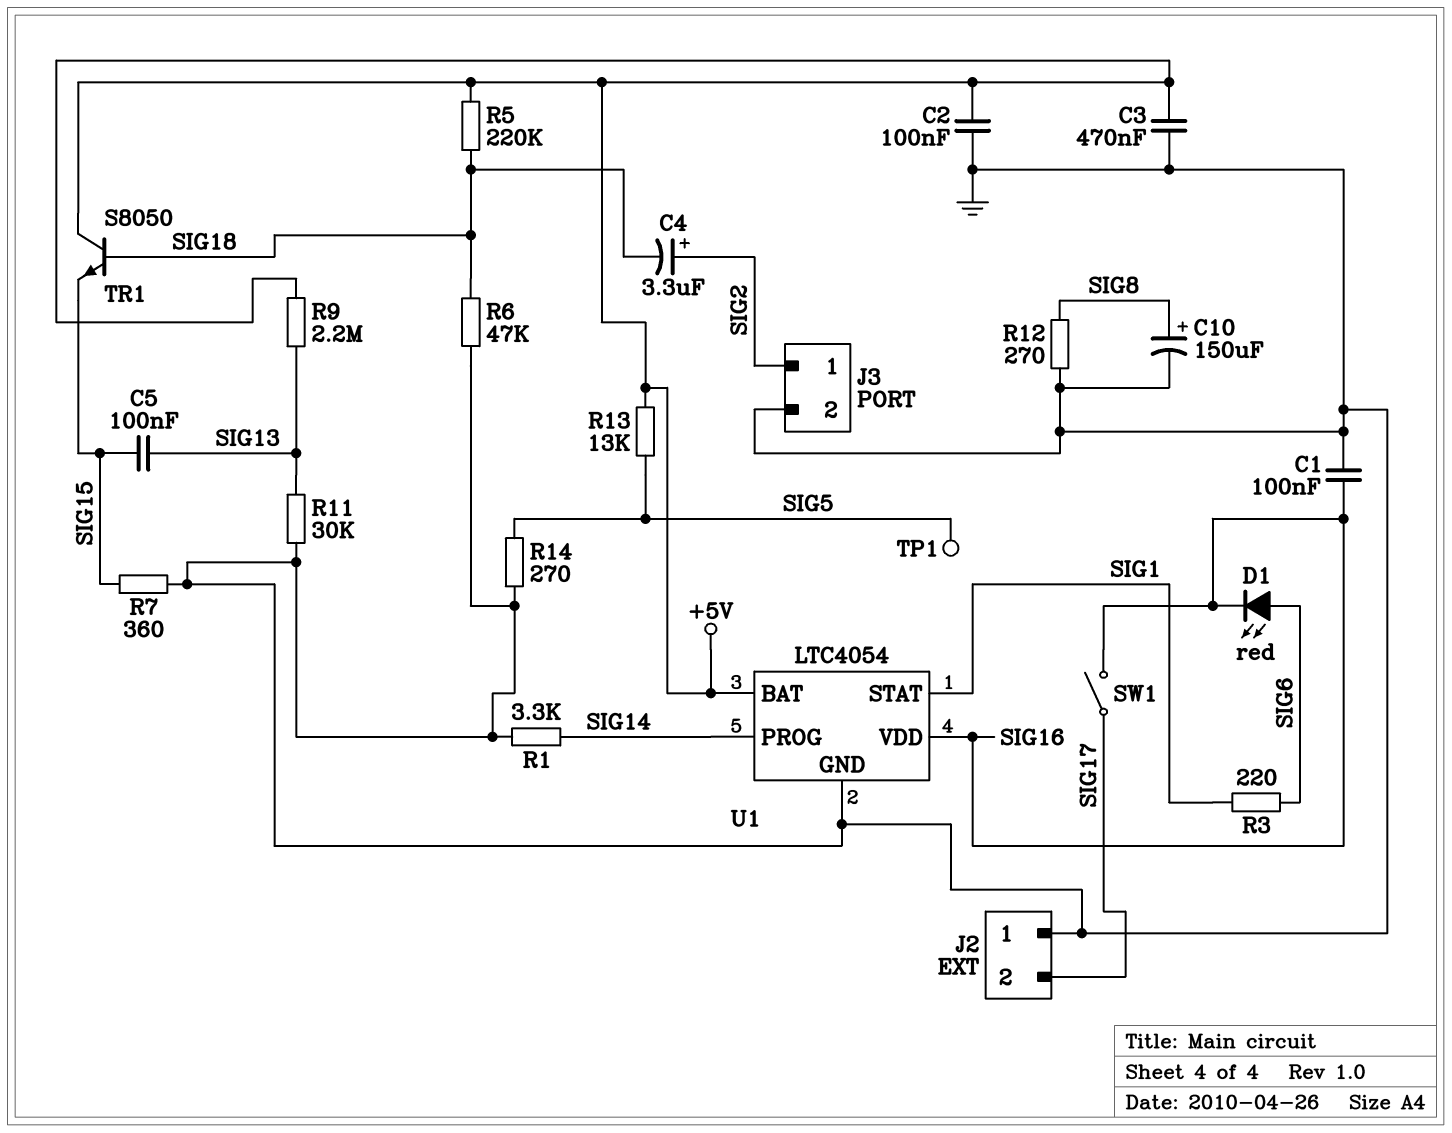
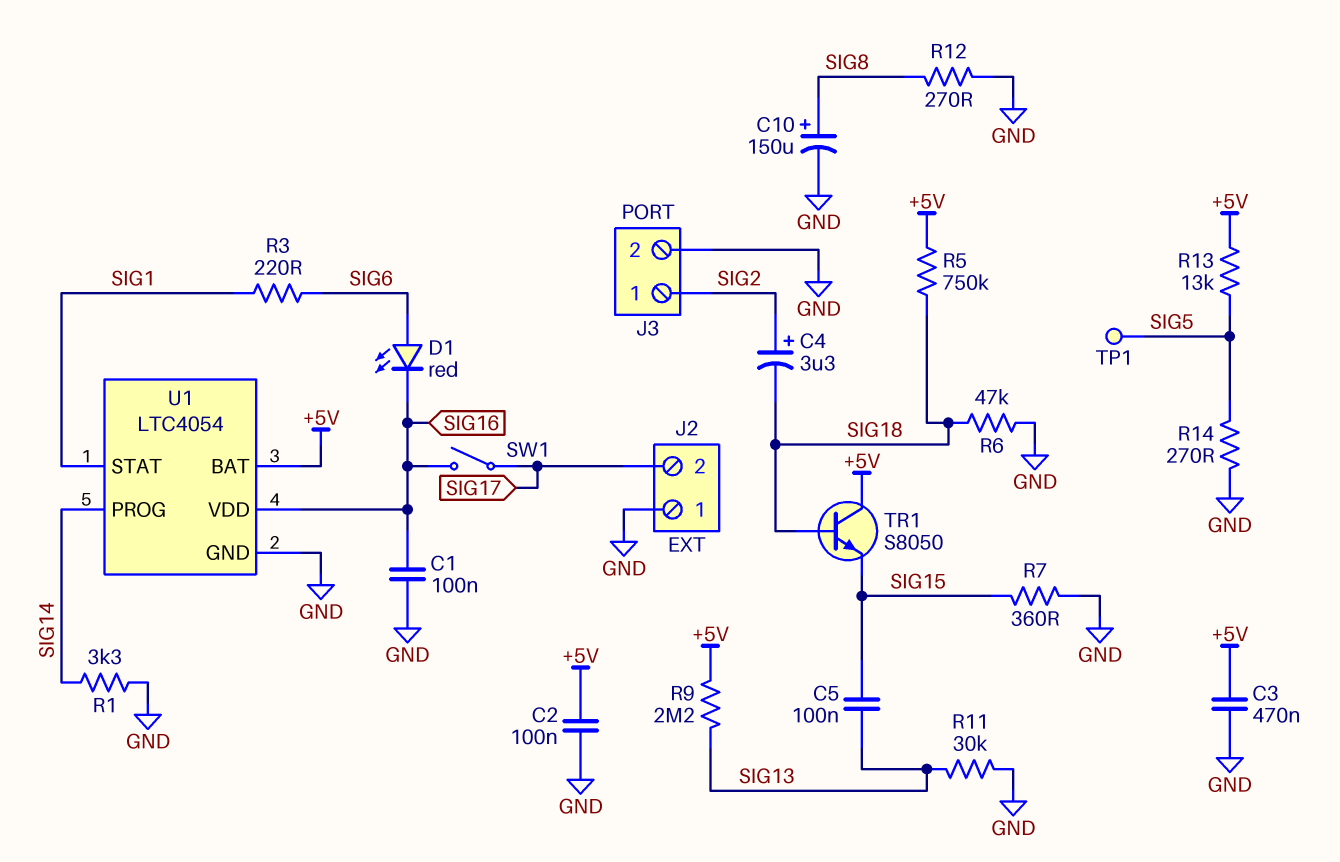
R5: 220k (+5V, SIG18) -> 750k (+5V, SIG18)

